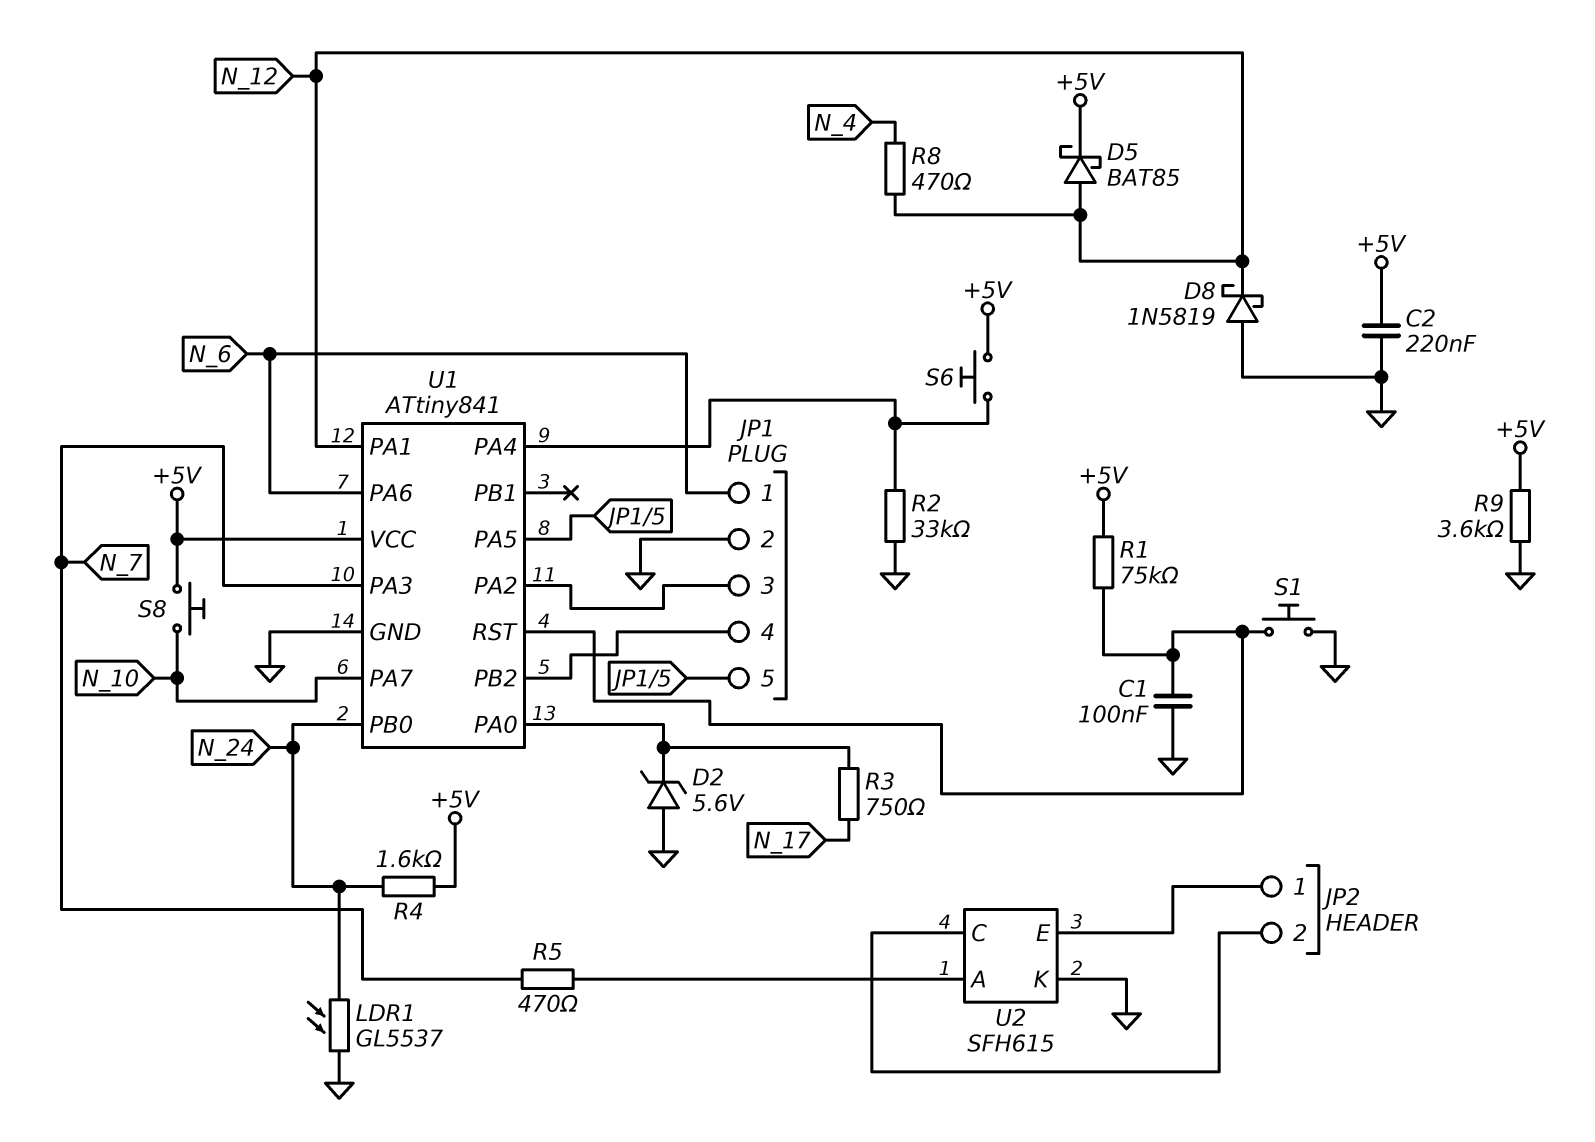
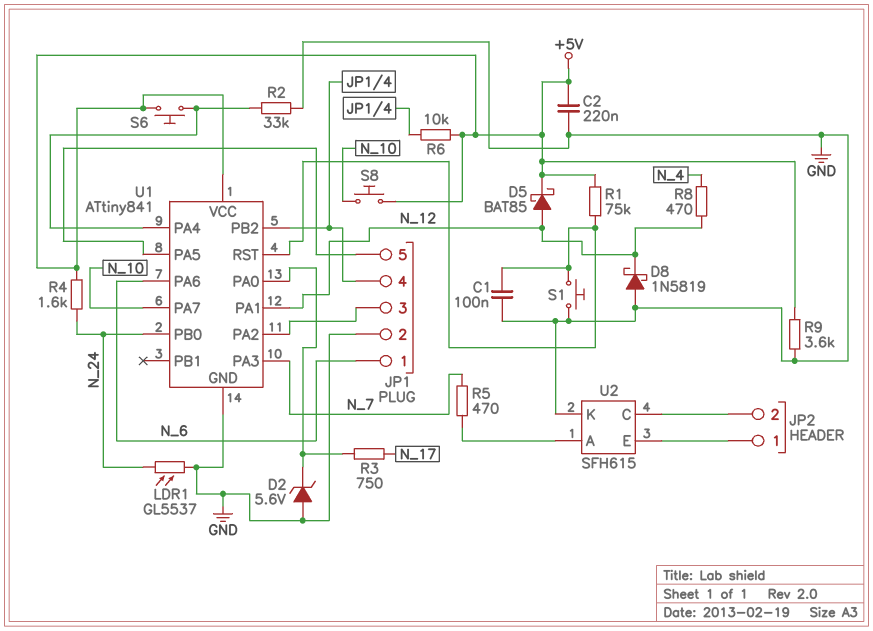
R6: none -> 10k (+5V, JP1/4)

